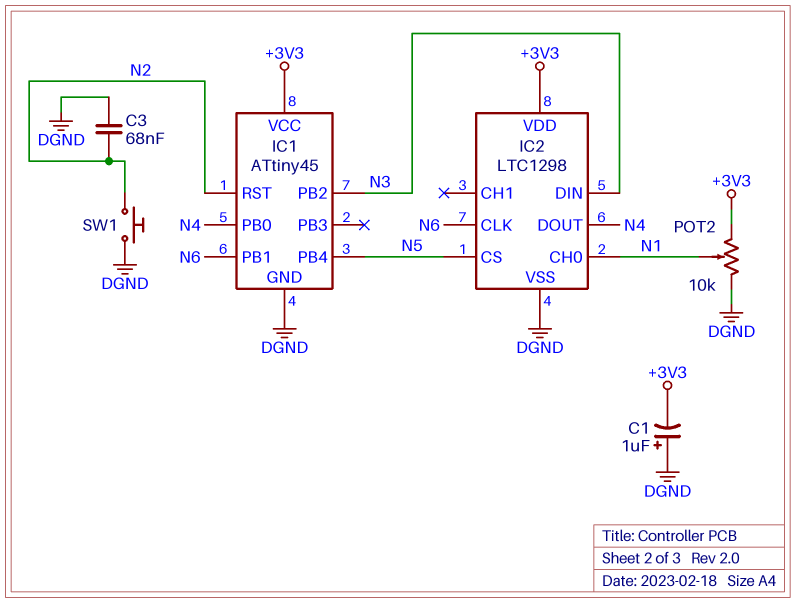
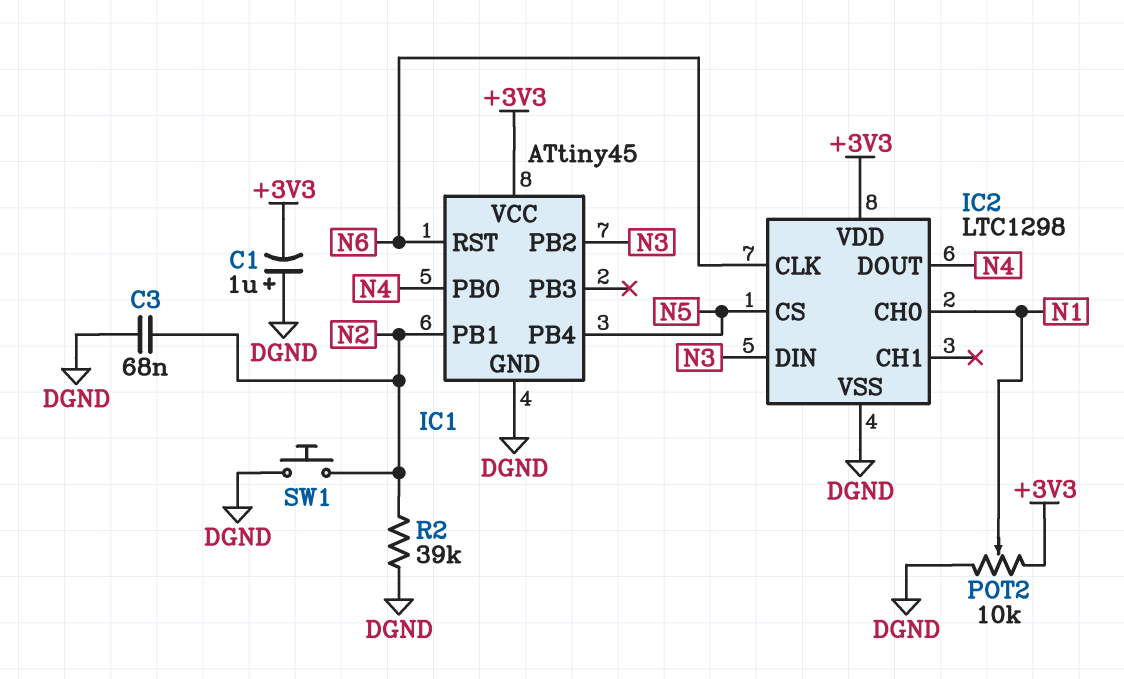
IC1 pin PB1: N6 -> N2
IC1 pin RST: N2 -> N6
R2: none -> 39k (DGND, N2)

